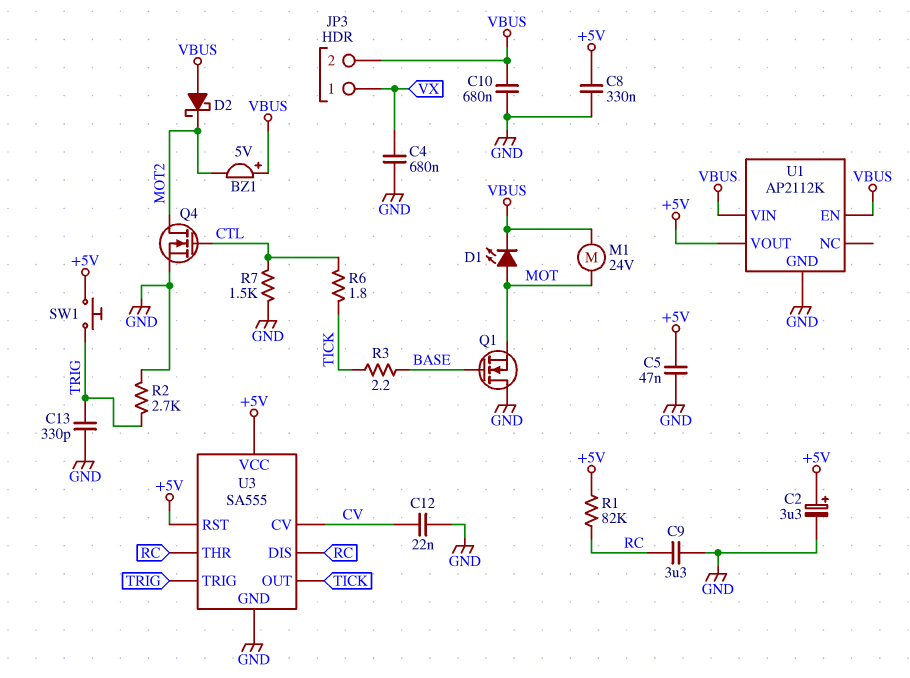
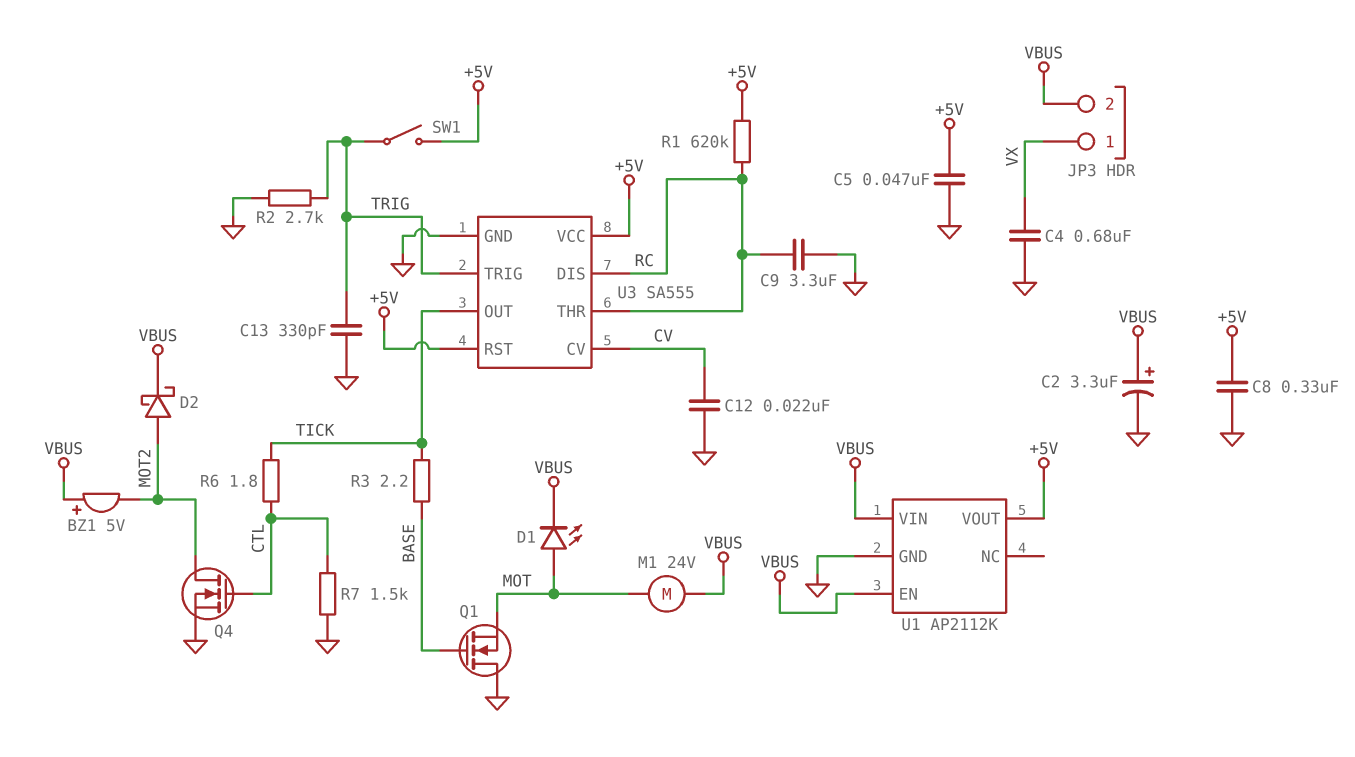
C2: 3.3uF (plus +5V, minus GND) -> 3.3uF (plus VBUS, minus GND)
C10: 680nF (GND, VBUS) -> none
D2: schottky (A VBUS, K MOT2) -> schottky (A MOT2, K VBUS)
R1: 82k (+5V, RC) -> 620k (+5V, RC)
SW1: button (+5V, TRIG) -> switch (+5V, TRIG)

